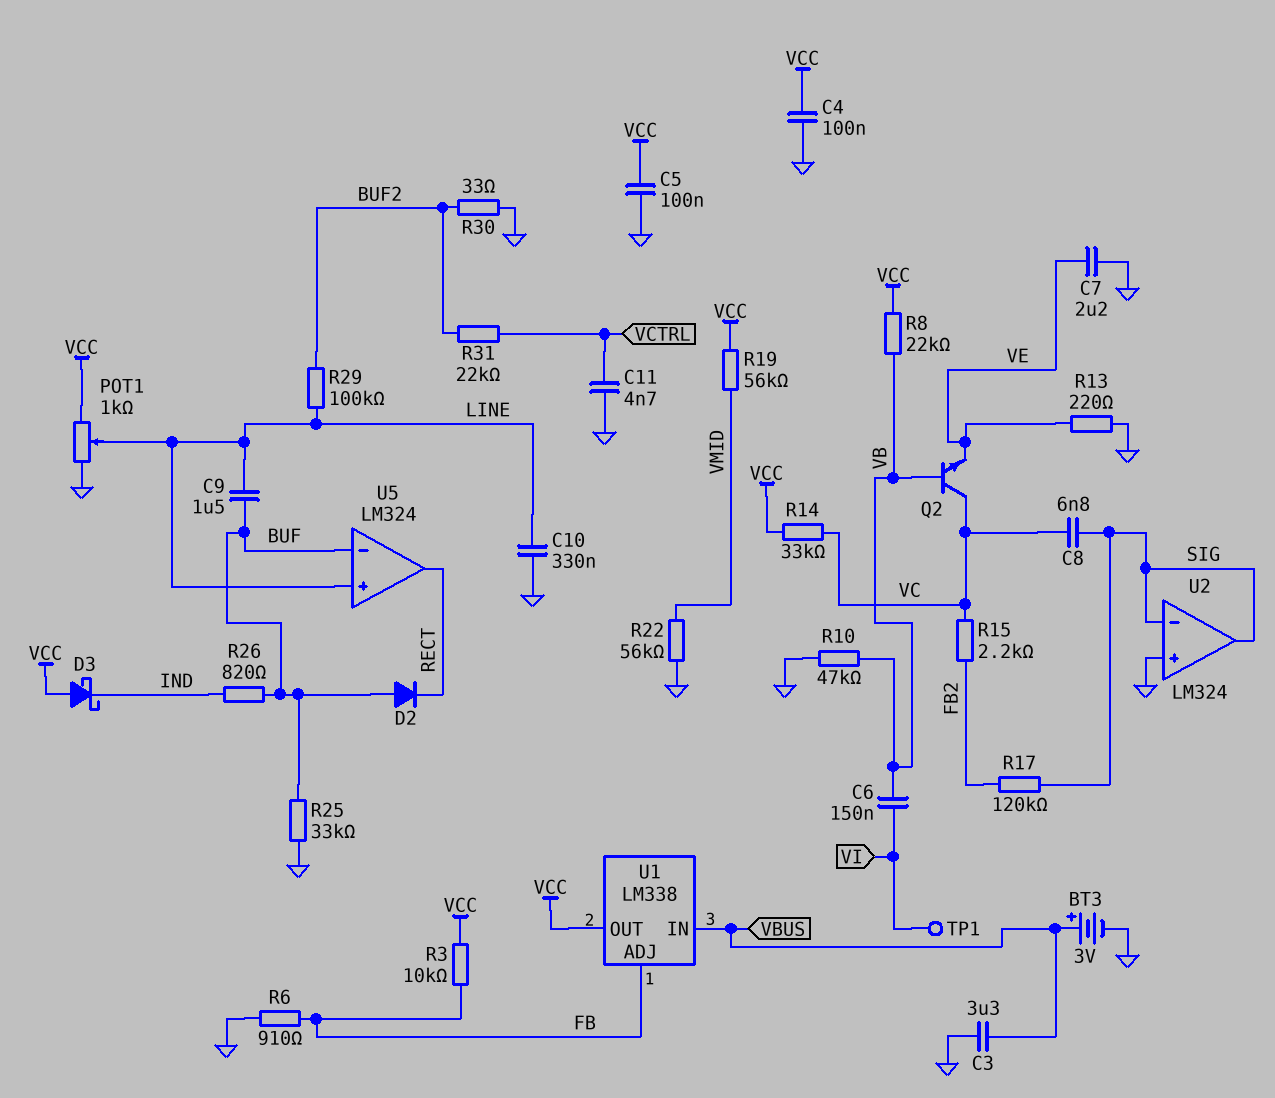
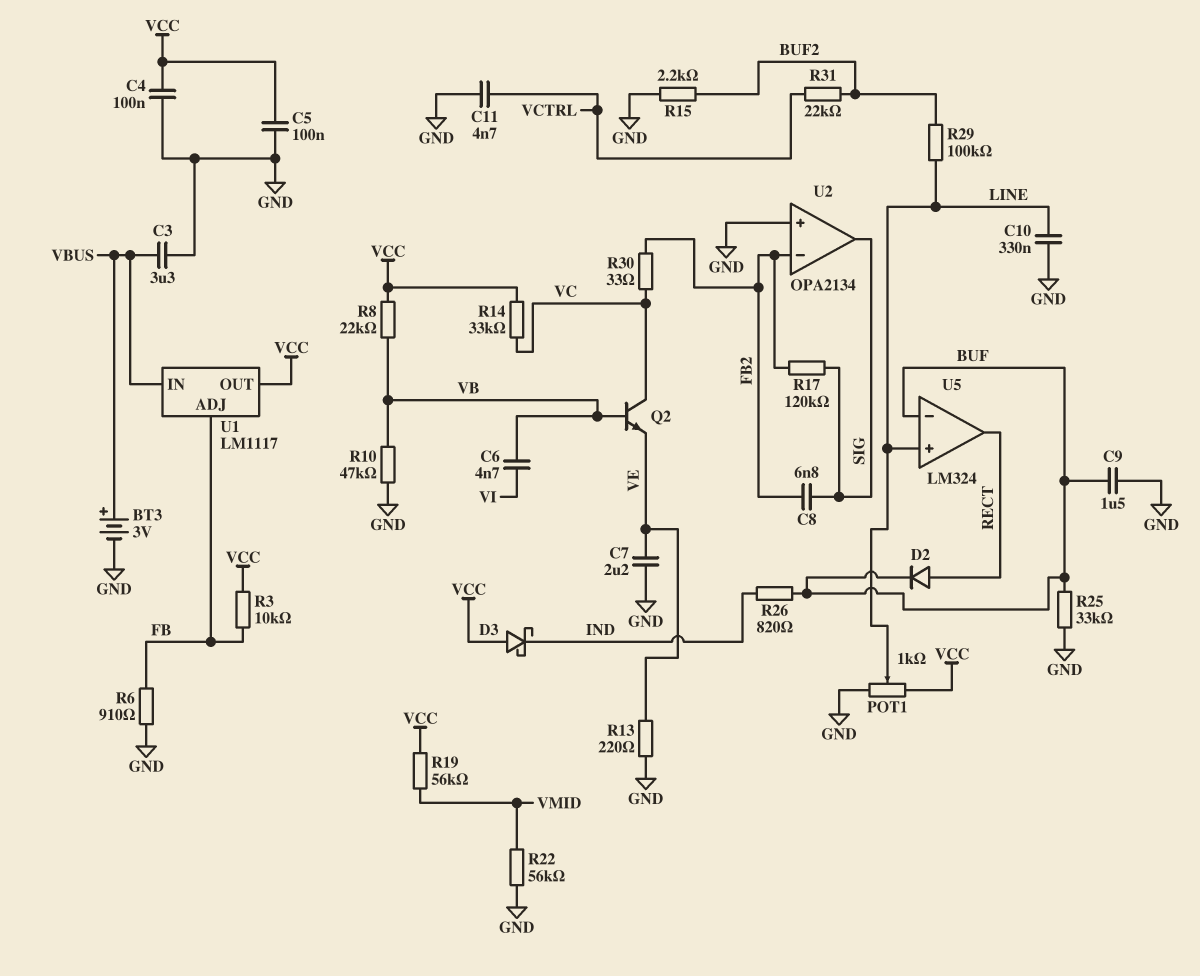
C6: 150nF (VB, VI) -> 4.7nF (VB, VI)
C8: 6.8nF (SIG, VC) -> 6.8nF (FB2, SIG)
C9: 1.5uF (BUF, LINE) -> 1.5uF (BUF, GND)
D2: diode (A BUF, K RECT) -> diode (A RECT, K BUF)
R15: 2.2k (FB2, VC) -> 2.2k (BUF2, GND)
R30: 33 (BUF2, GND) -> 33 (FB2, VC)
TP1: test point (VI) -> none
U1: LM338 -> LM1117
U2: LM324 -> OPA2134
U2 pin in-: SIG -> FB2

